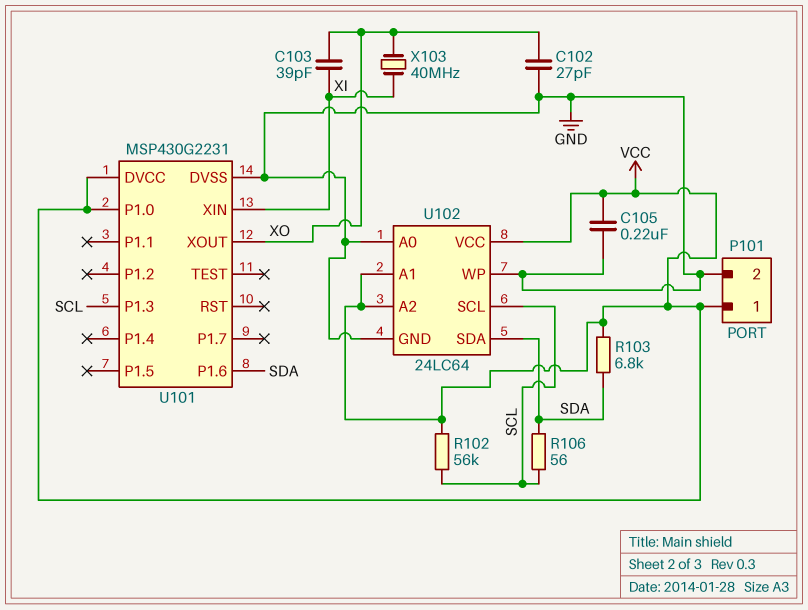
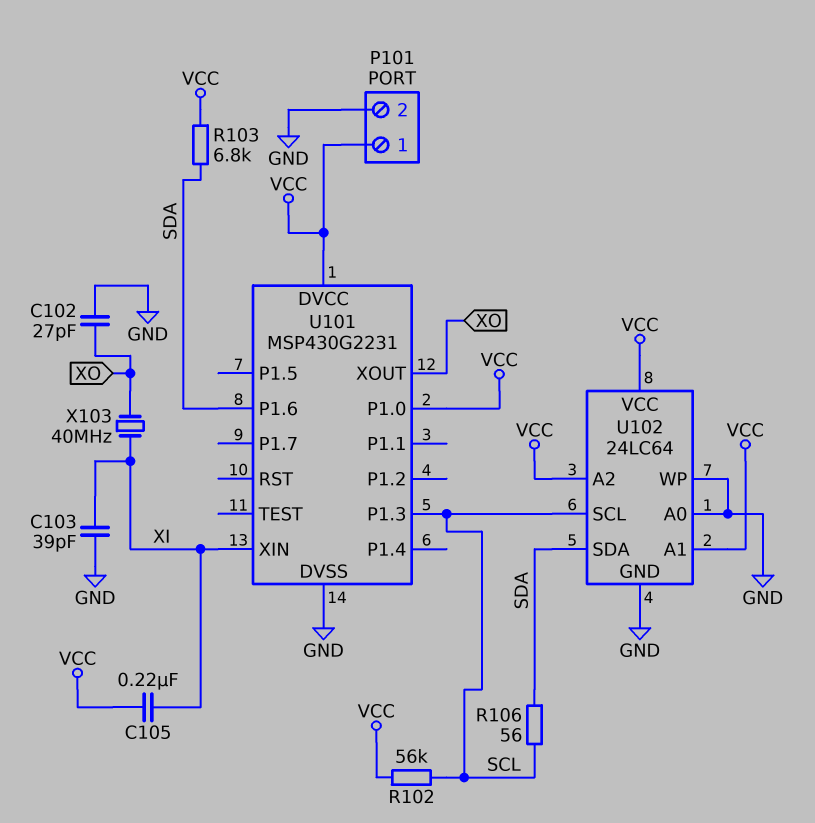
C103: 39pF (XI, XO) -> 39pF (GND, XI)
C105: 220nF (GND, VCC) -> 220nF (VCC, XI)

